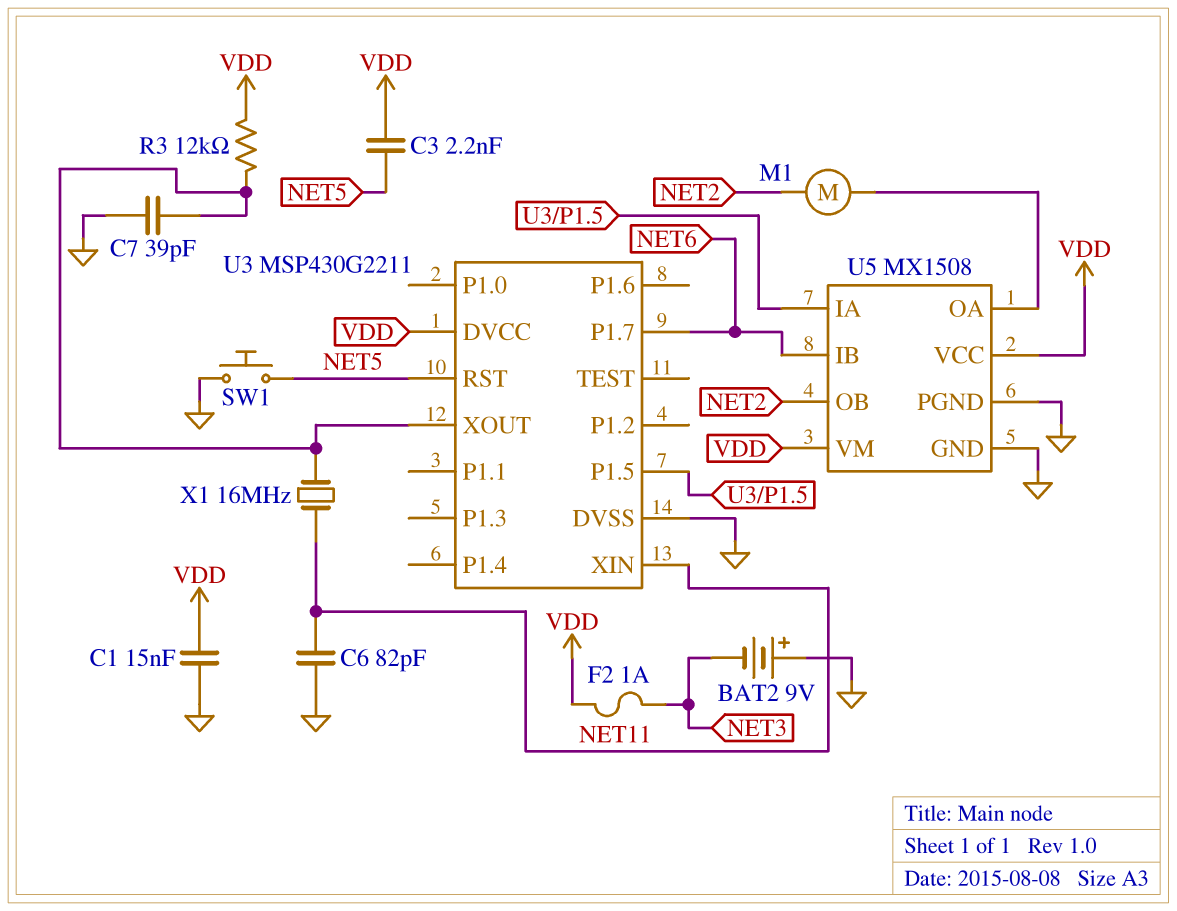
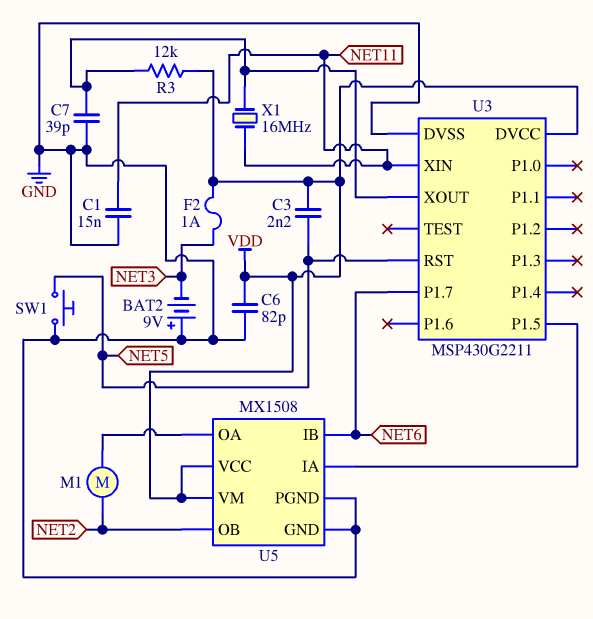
C1: 15nF (GND, VDD) -> 15nF (GND, NET11)
C6: 82pF (GND, NET11) -> 82pF (GND, VDD)

